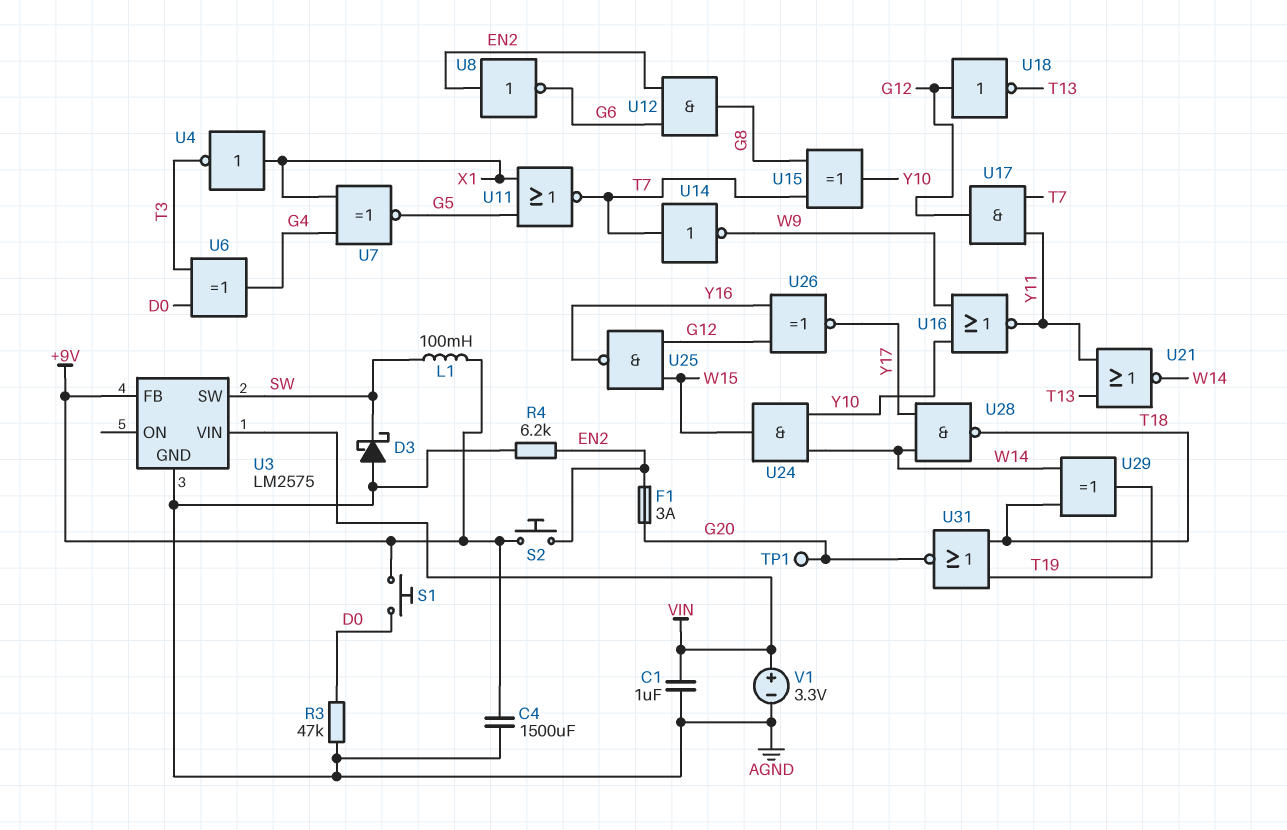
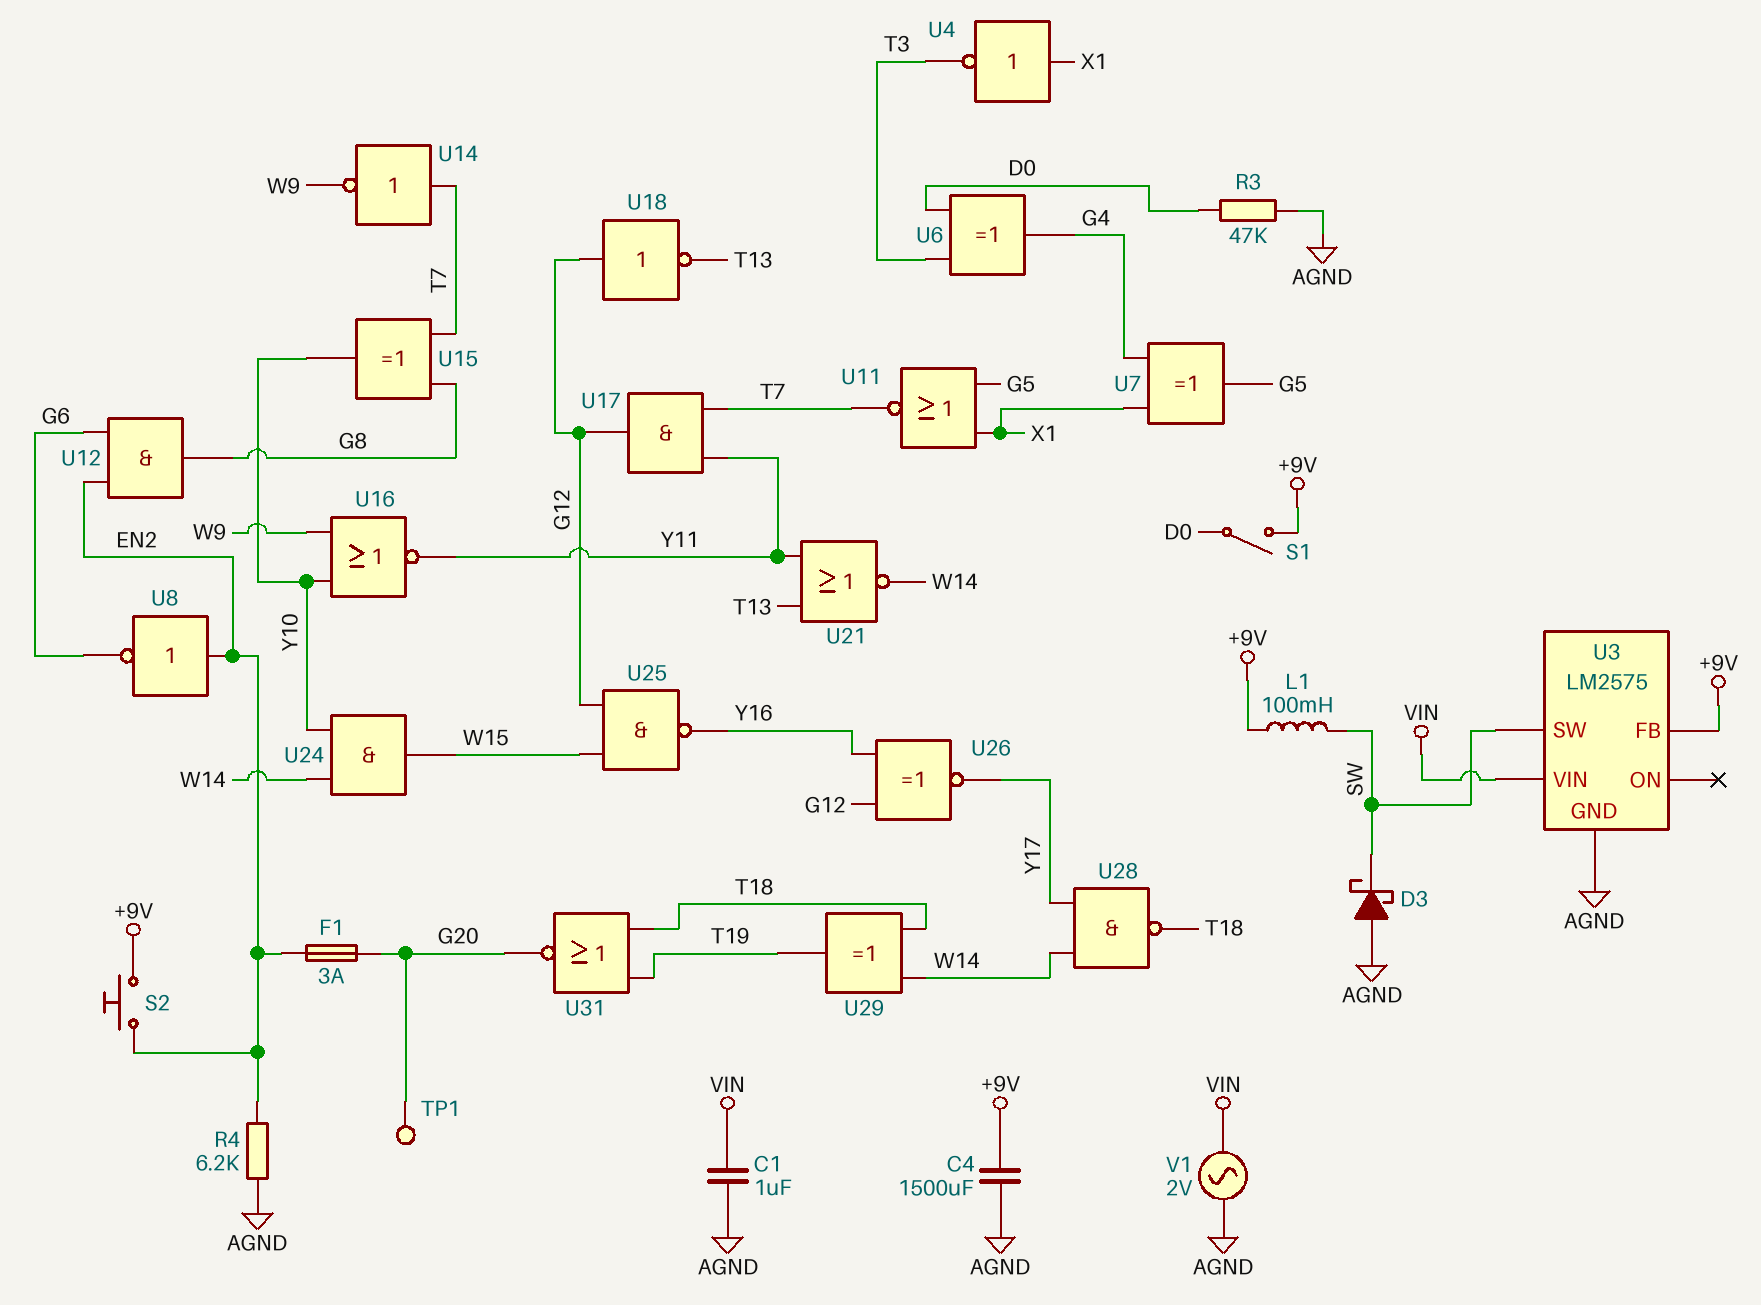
S1: button (+9V, D0) -> switch (+9V, D0)
U7: XNOR (in G4, in X1, out G5) -> XOR (in G4, in X1, out G5)
V1: 3.3V (plus VIN, minus AGND) -> AC 2V (AGND, VIN)

